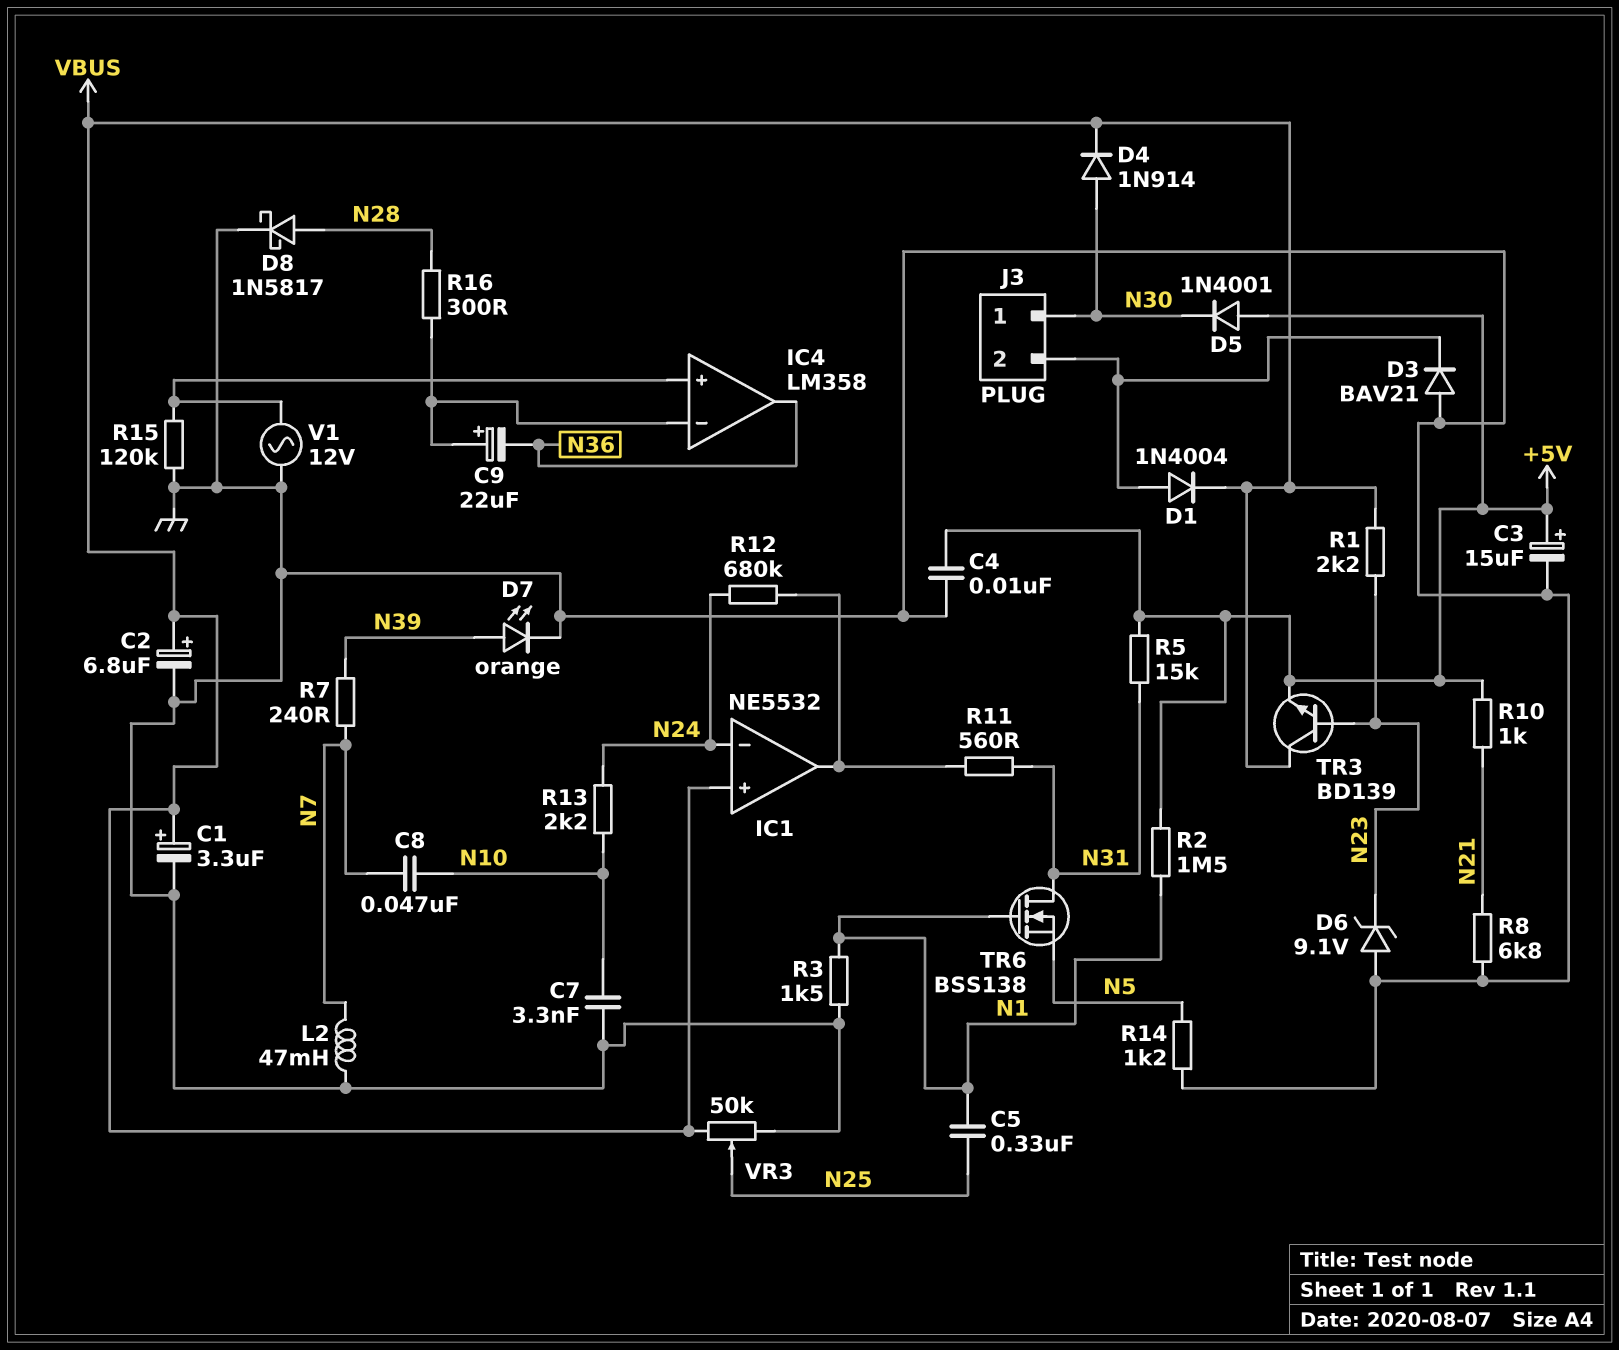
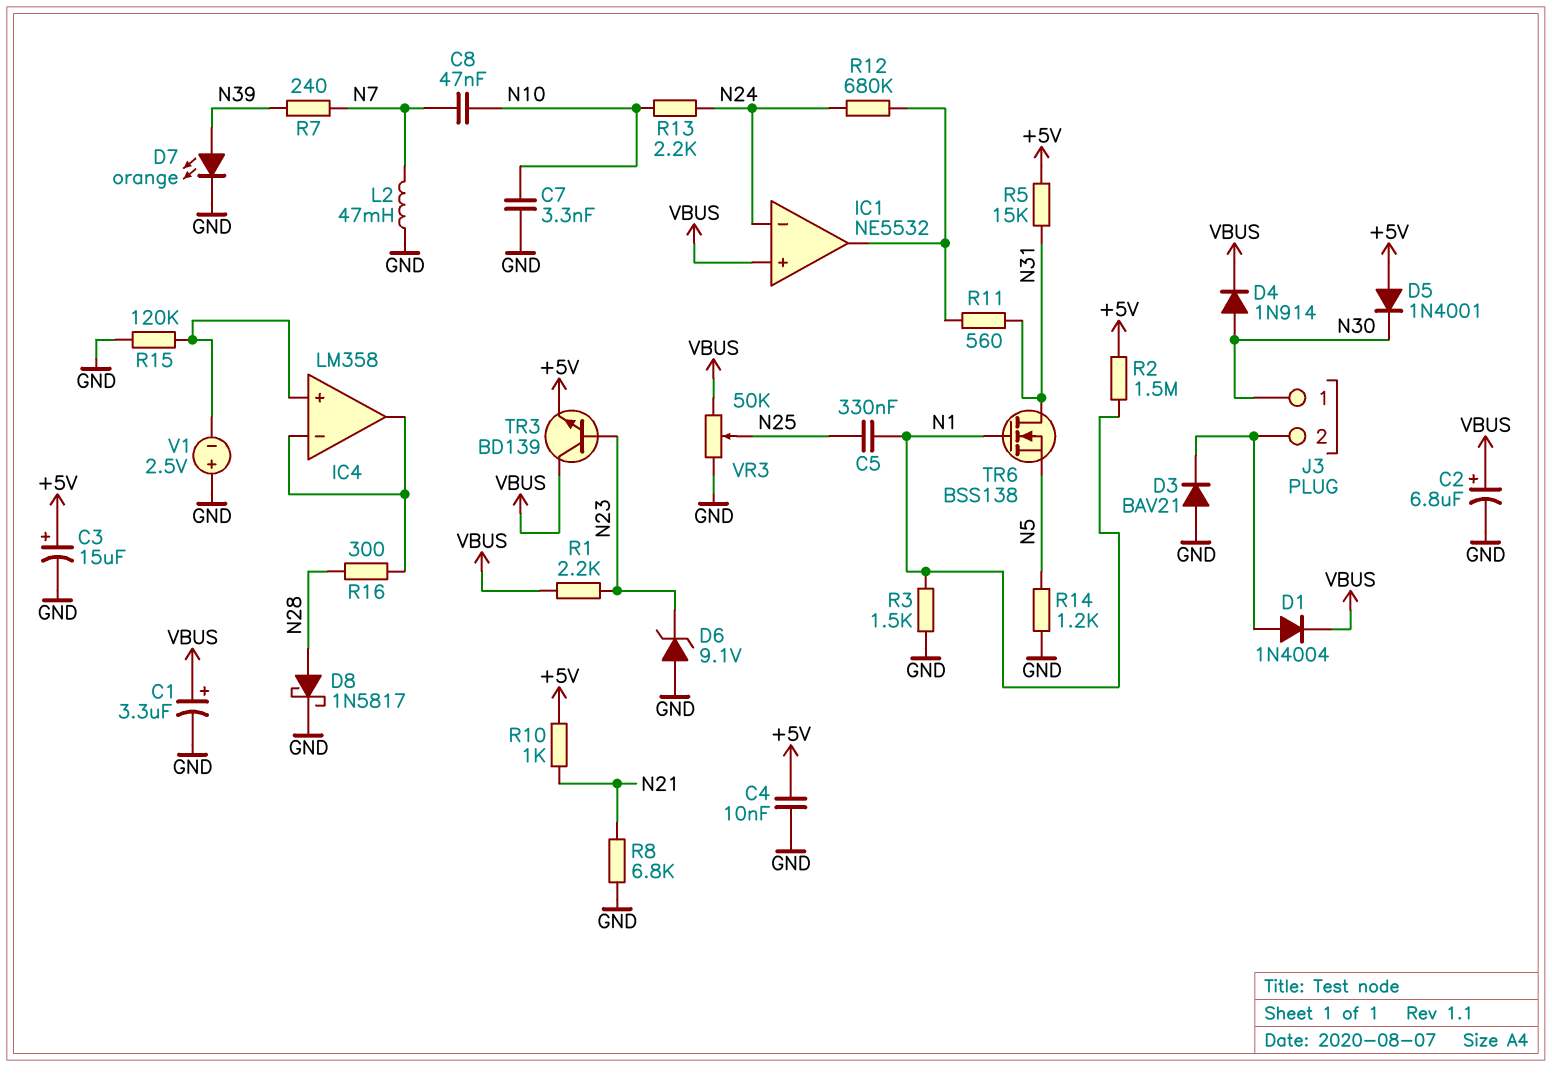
C9: 22uF (plus IC4/in-, minus N36) -> none
IC4 pin out: N36 -> IC4/in-
V1: AC 12V (GND, IC4/in+) -> 2.5V (plus GND, minus IC4/in+)

